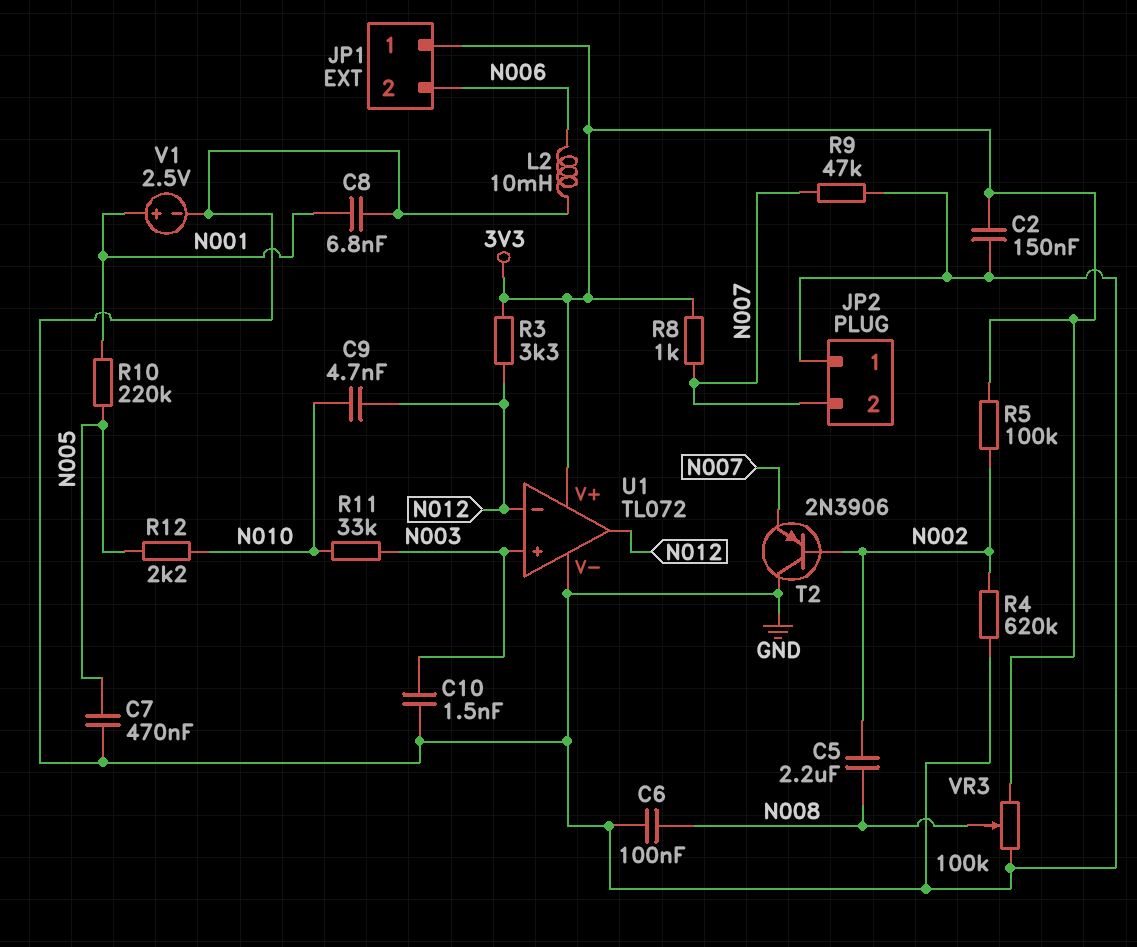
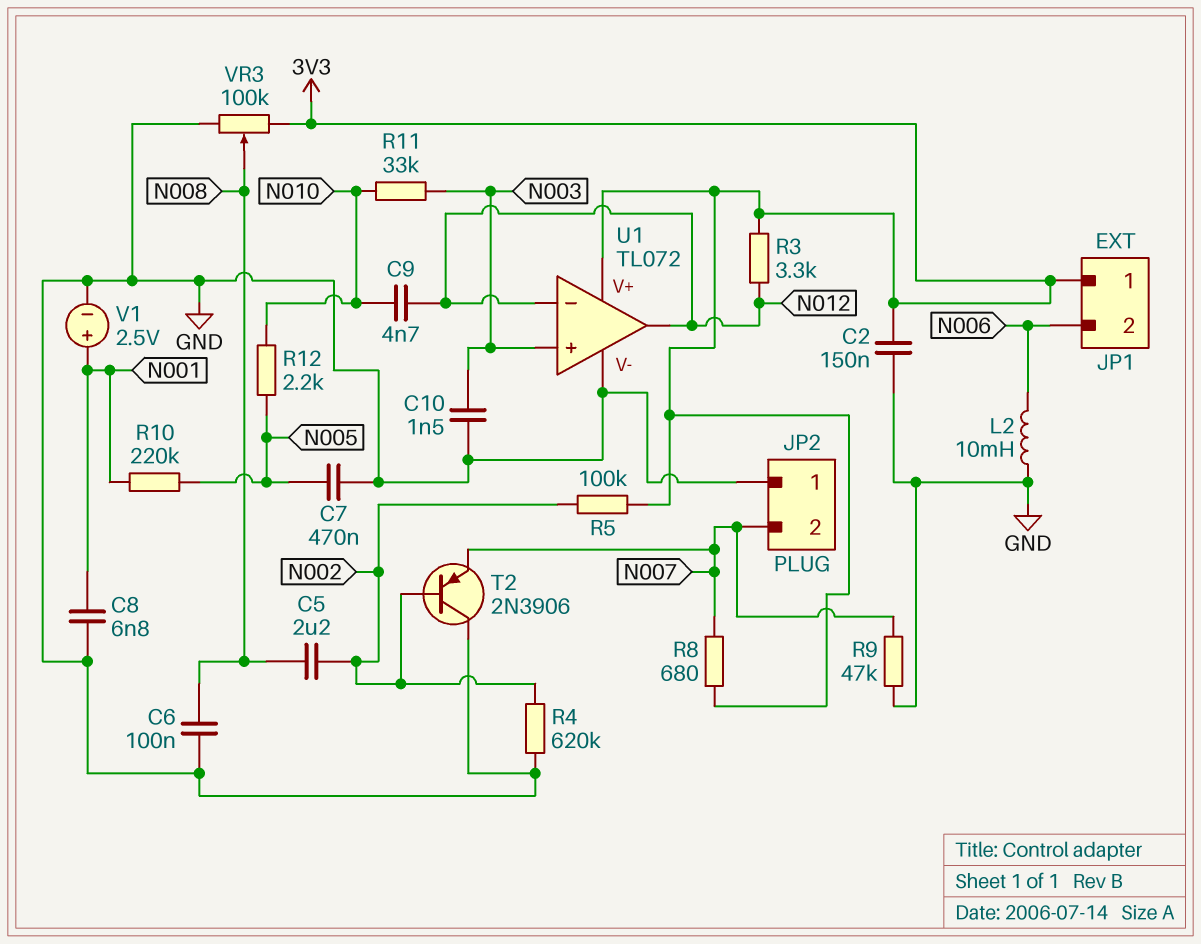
R8: 1k (3V3, N007) -> 680 (3V3, N007)

